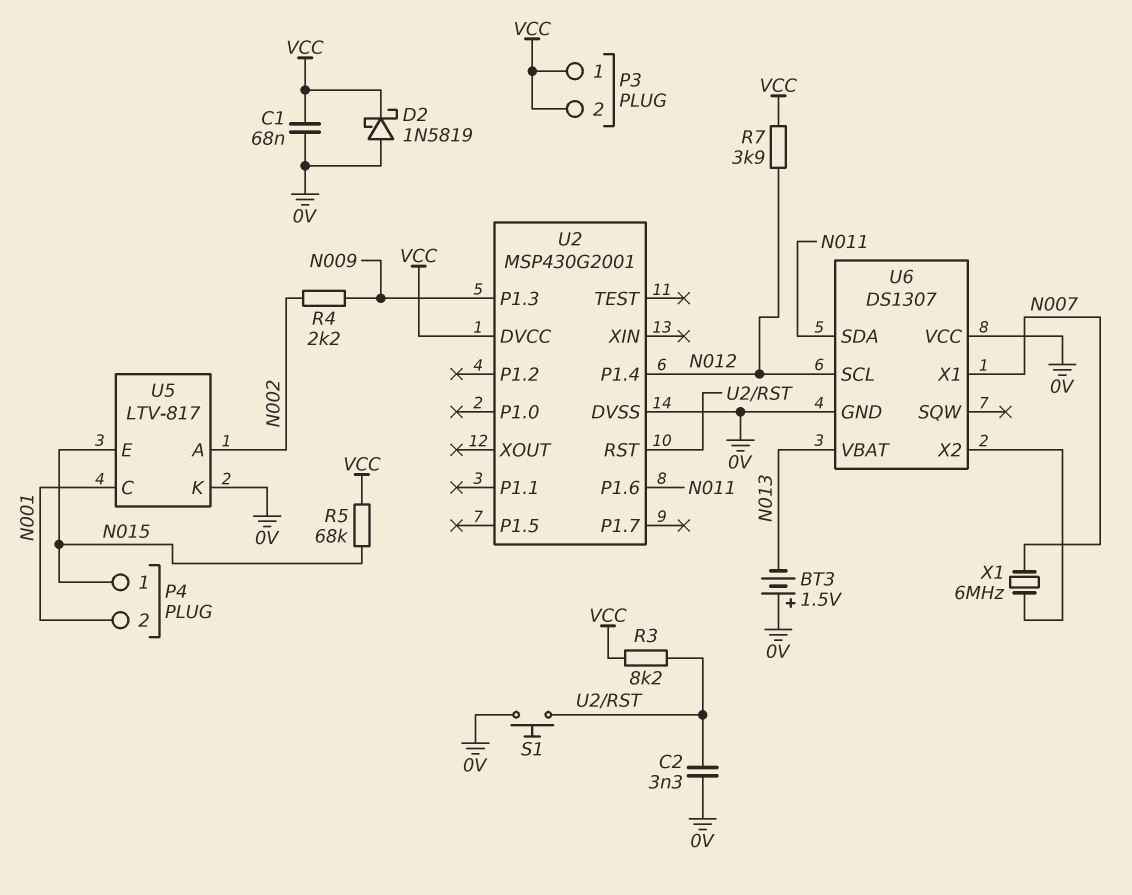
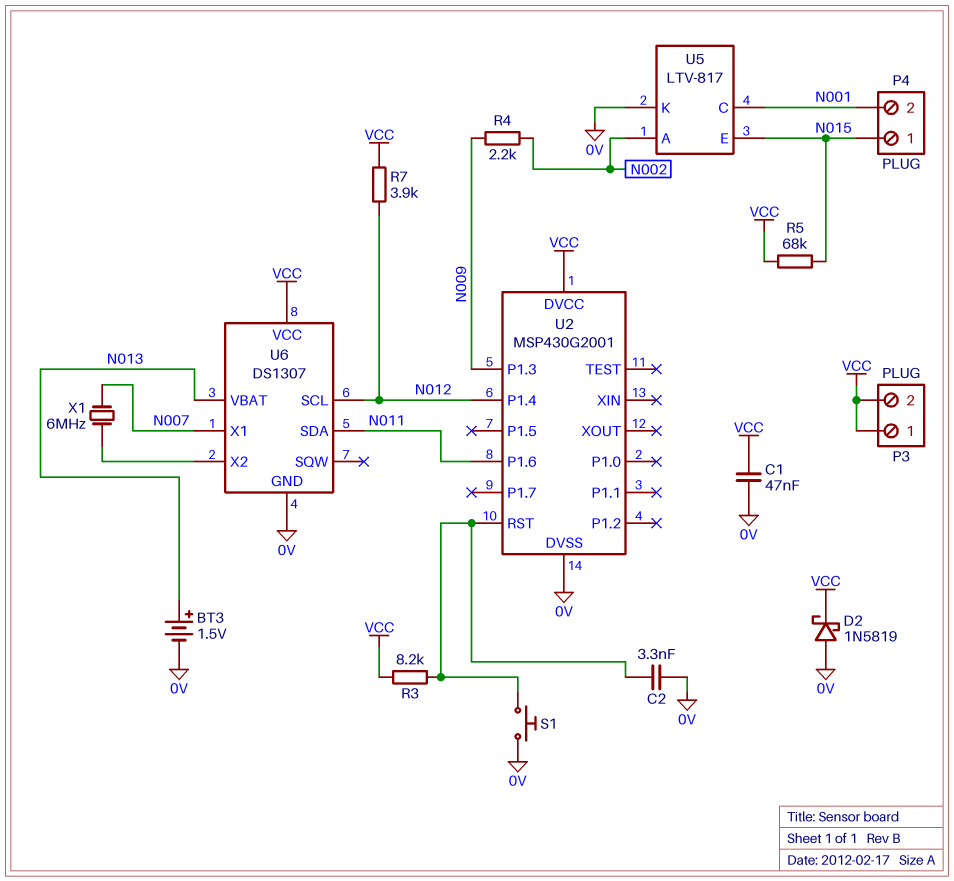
BT3: 1.5V (plus 0V, minus N013) -> 1.5V (plus N013, minus 0V)
C1: 68nF (0V, VCC) -> 47nF (0V, VCC)
U6 pin VCC: 0V -> VCC

